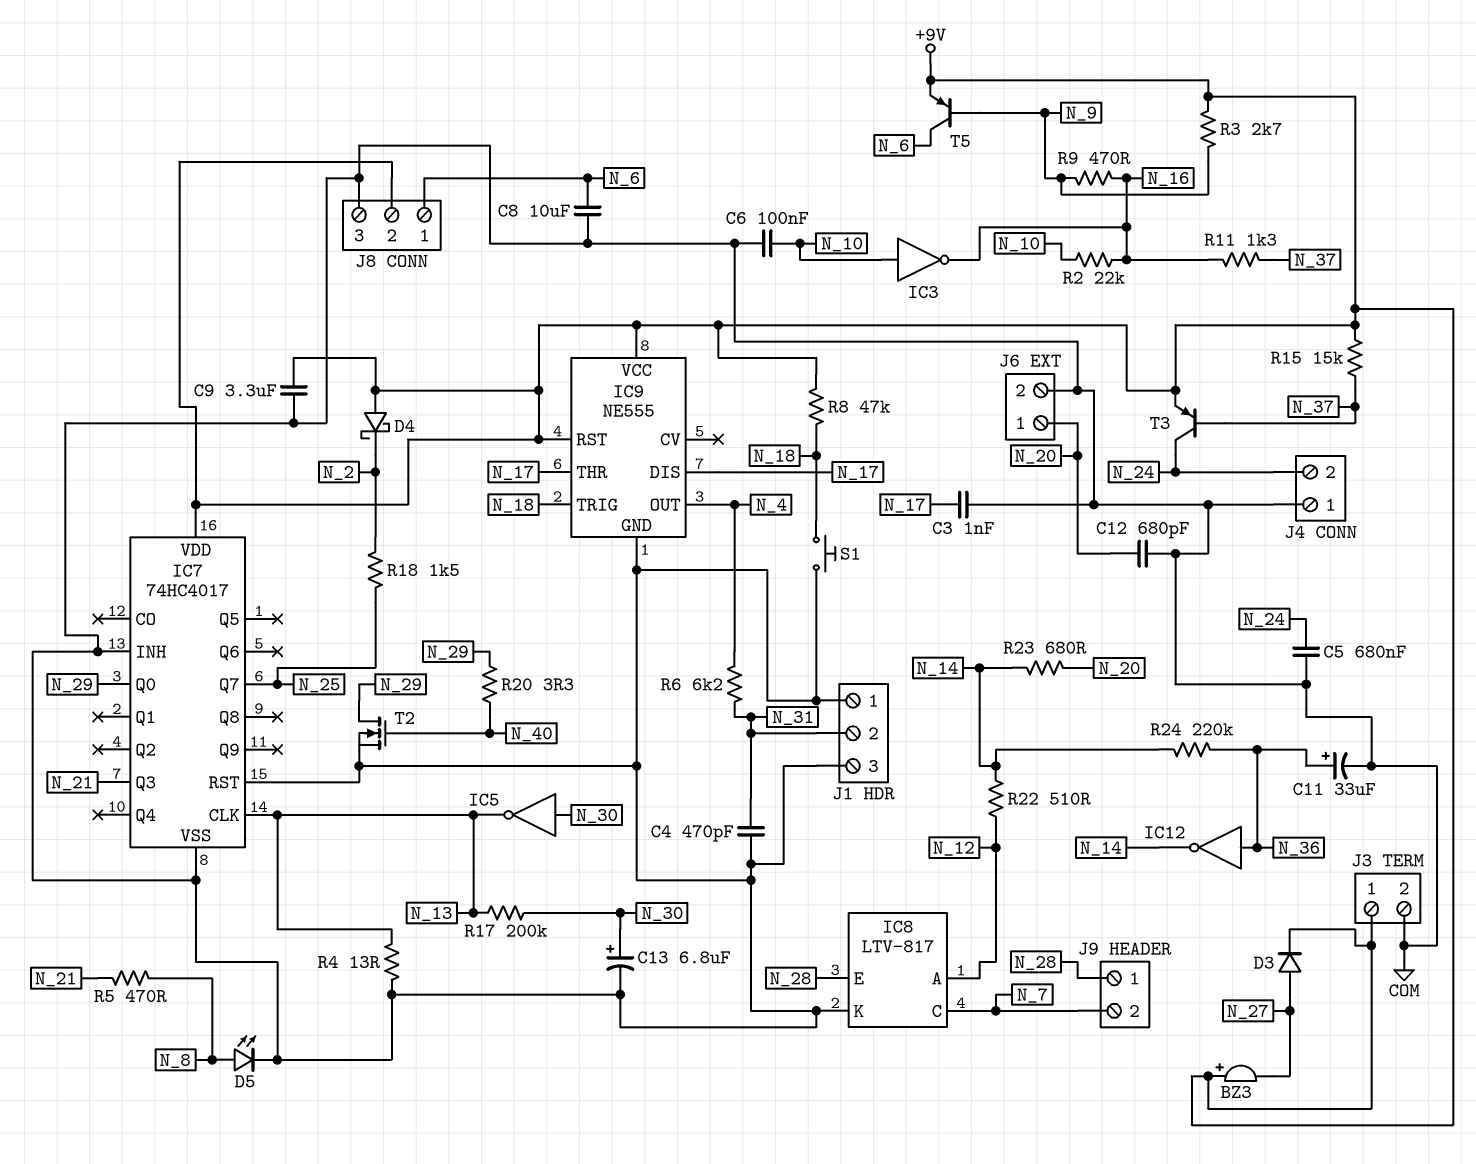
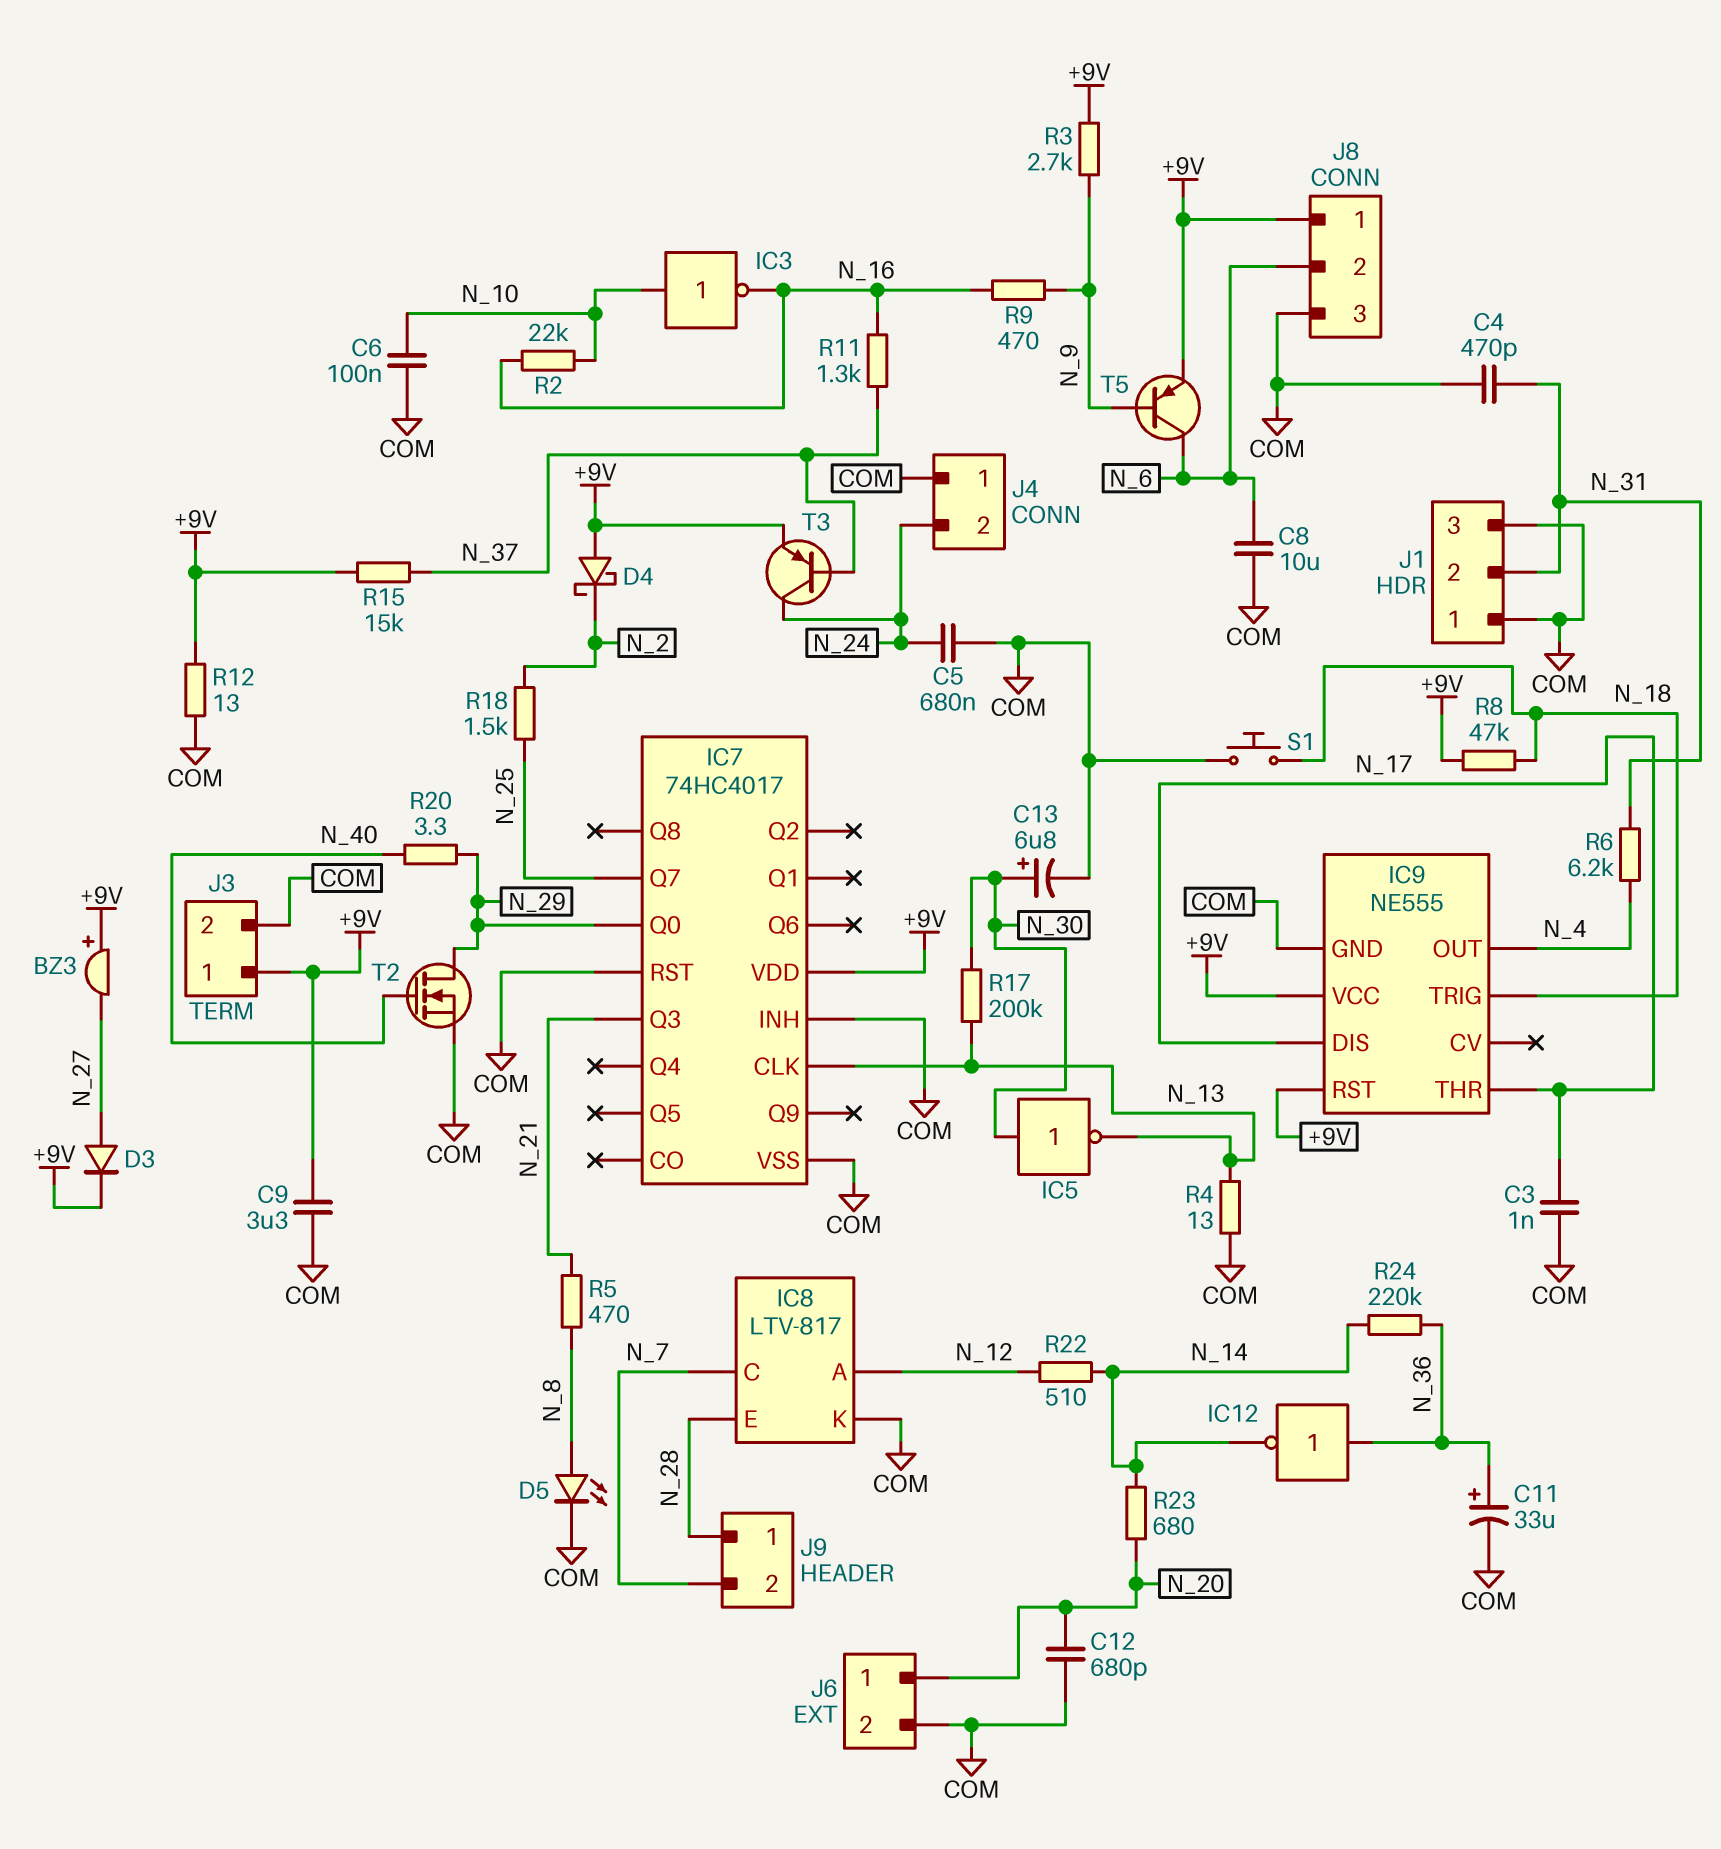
J8 pin 1: N_6 -> +9V
J8 pin 2: +9V -> N_6
R12: none -> 13 (+9V, COM)

